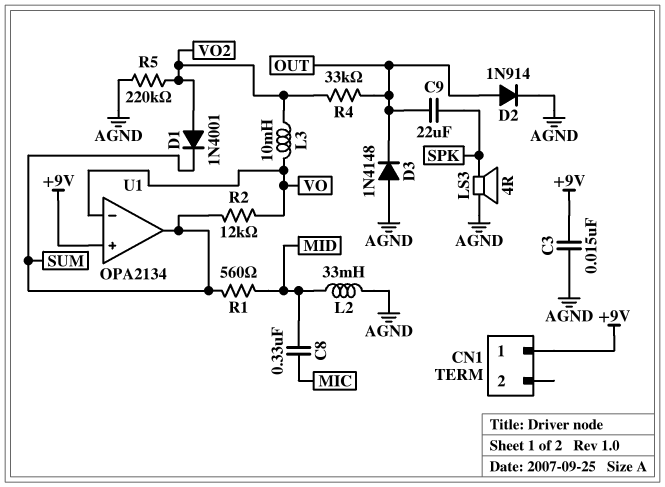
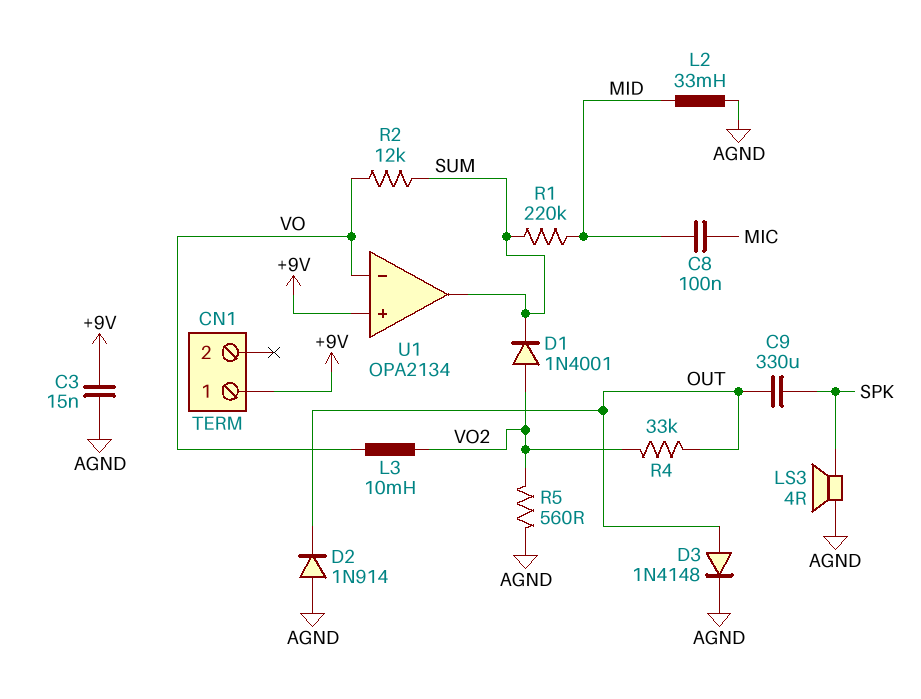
C8: 330nF (MIC, MID) -> 100nF (MIC, MID)
C9: 22uF (OUT, SPK) -> 330uF (OUT, SPK)
D2: diode 1N914 (A OUT, K AGND) -> diode 1N914 (A AGND, K OUT)
D3: diode 1N4148 (A AGND, K OUT) -> diode 1N4148 (A OUT, K AGND)
R1: 560 (MID, SUM) -> 220k (MID, SUM)
R5: 220k (AGND, VO2) -> 560 (AGND, VO2)

